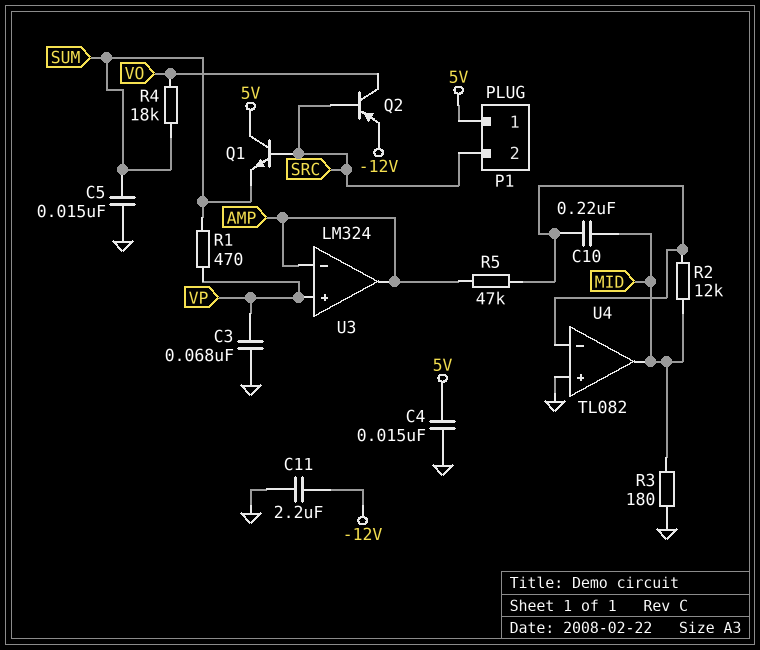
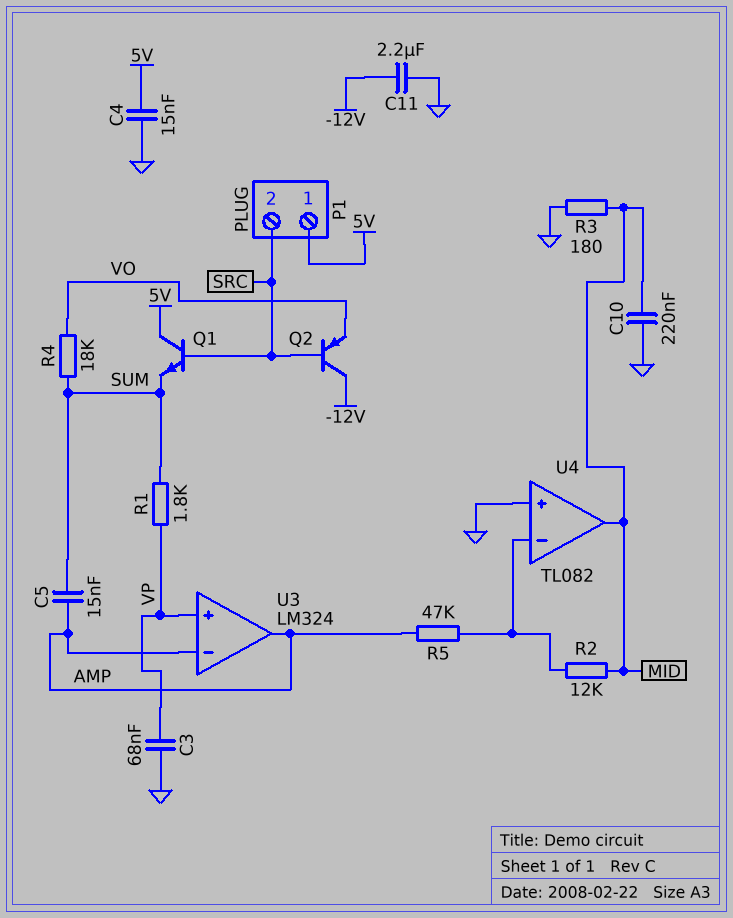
C5: 15nF (GND, SUM) -> 15nF (AMP, SUM)
C10: 220nF (MID, U4/in-) -> 220nF (GND, MID)
Q2: PNP (B SRC, C VO, E -12V) -> PNP (B SRC, C -12V, E VO)
R1: 470 (SUM, VP) -> 1.8k (SUM, VP)

